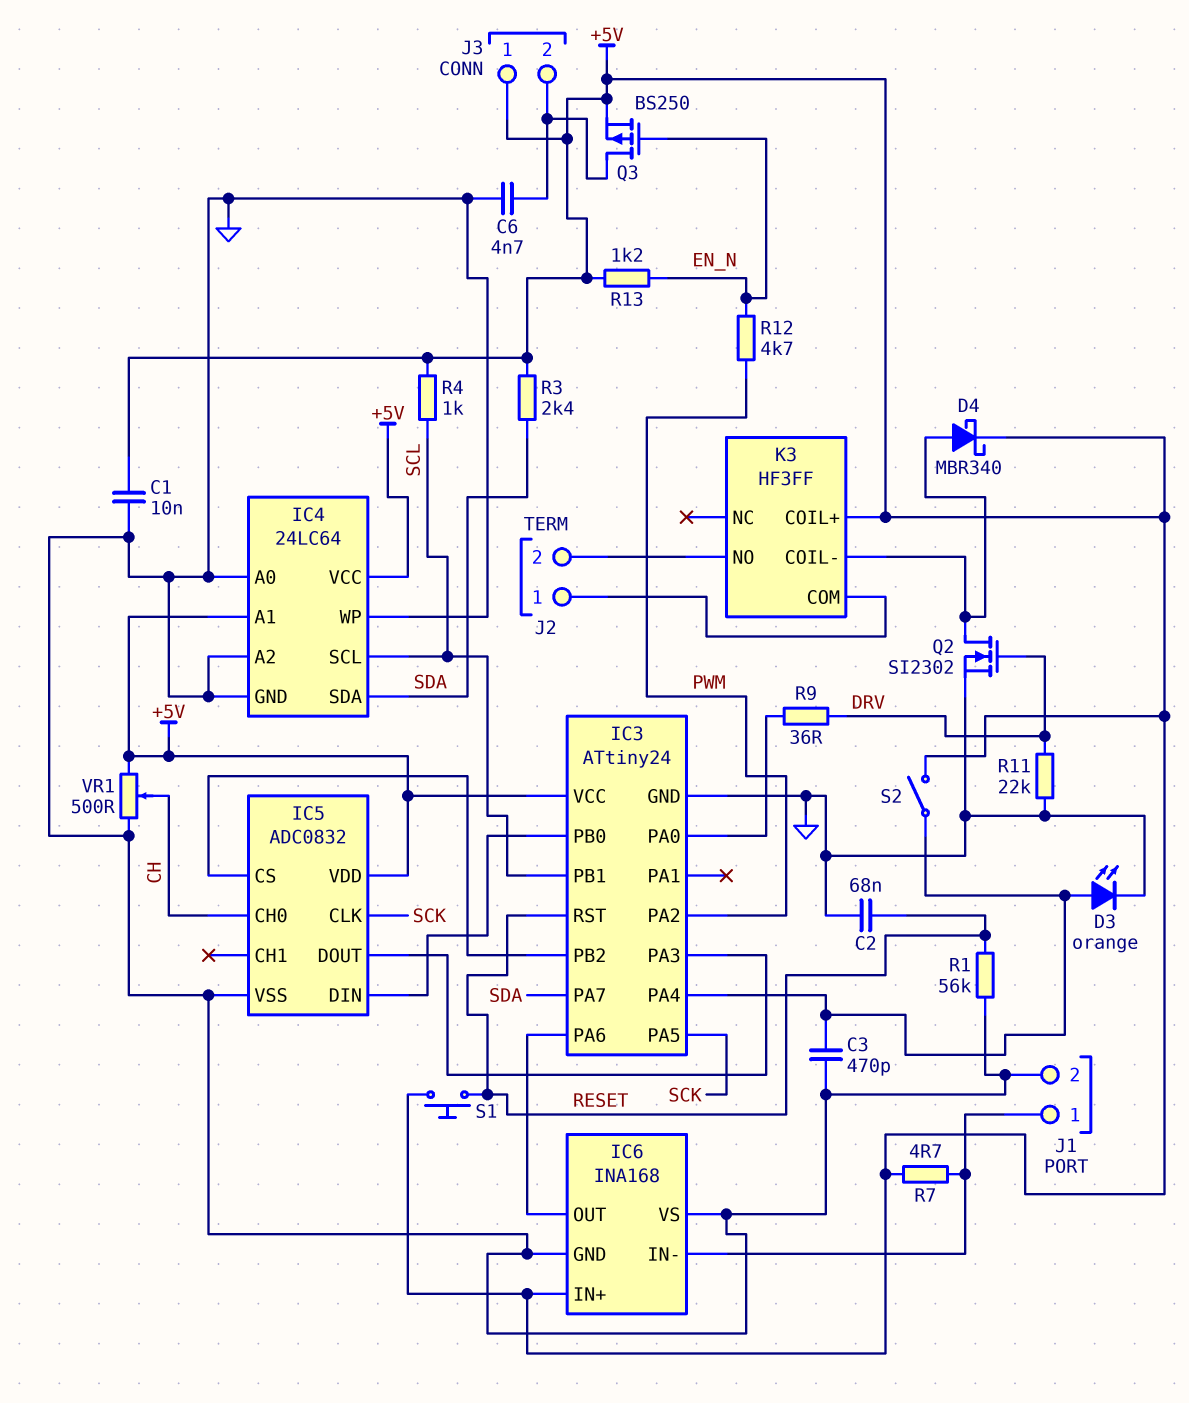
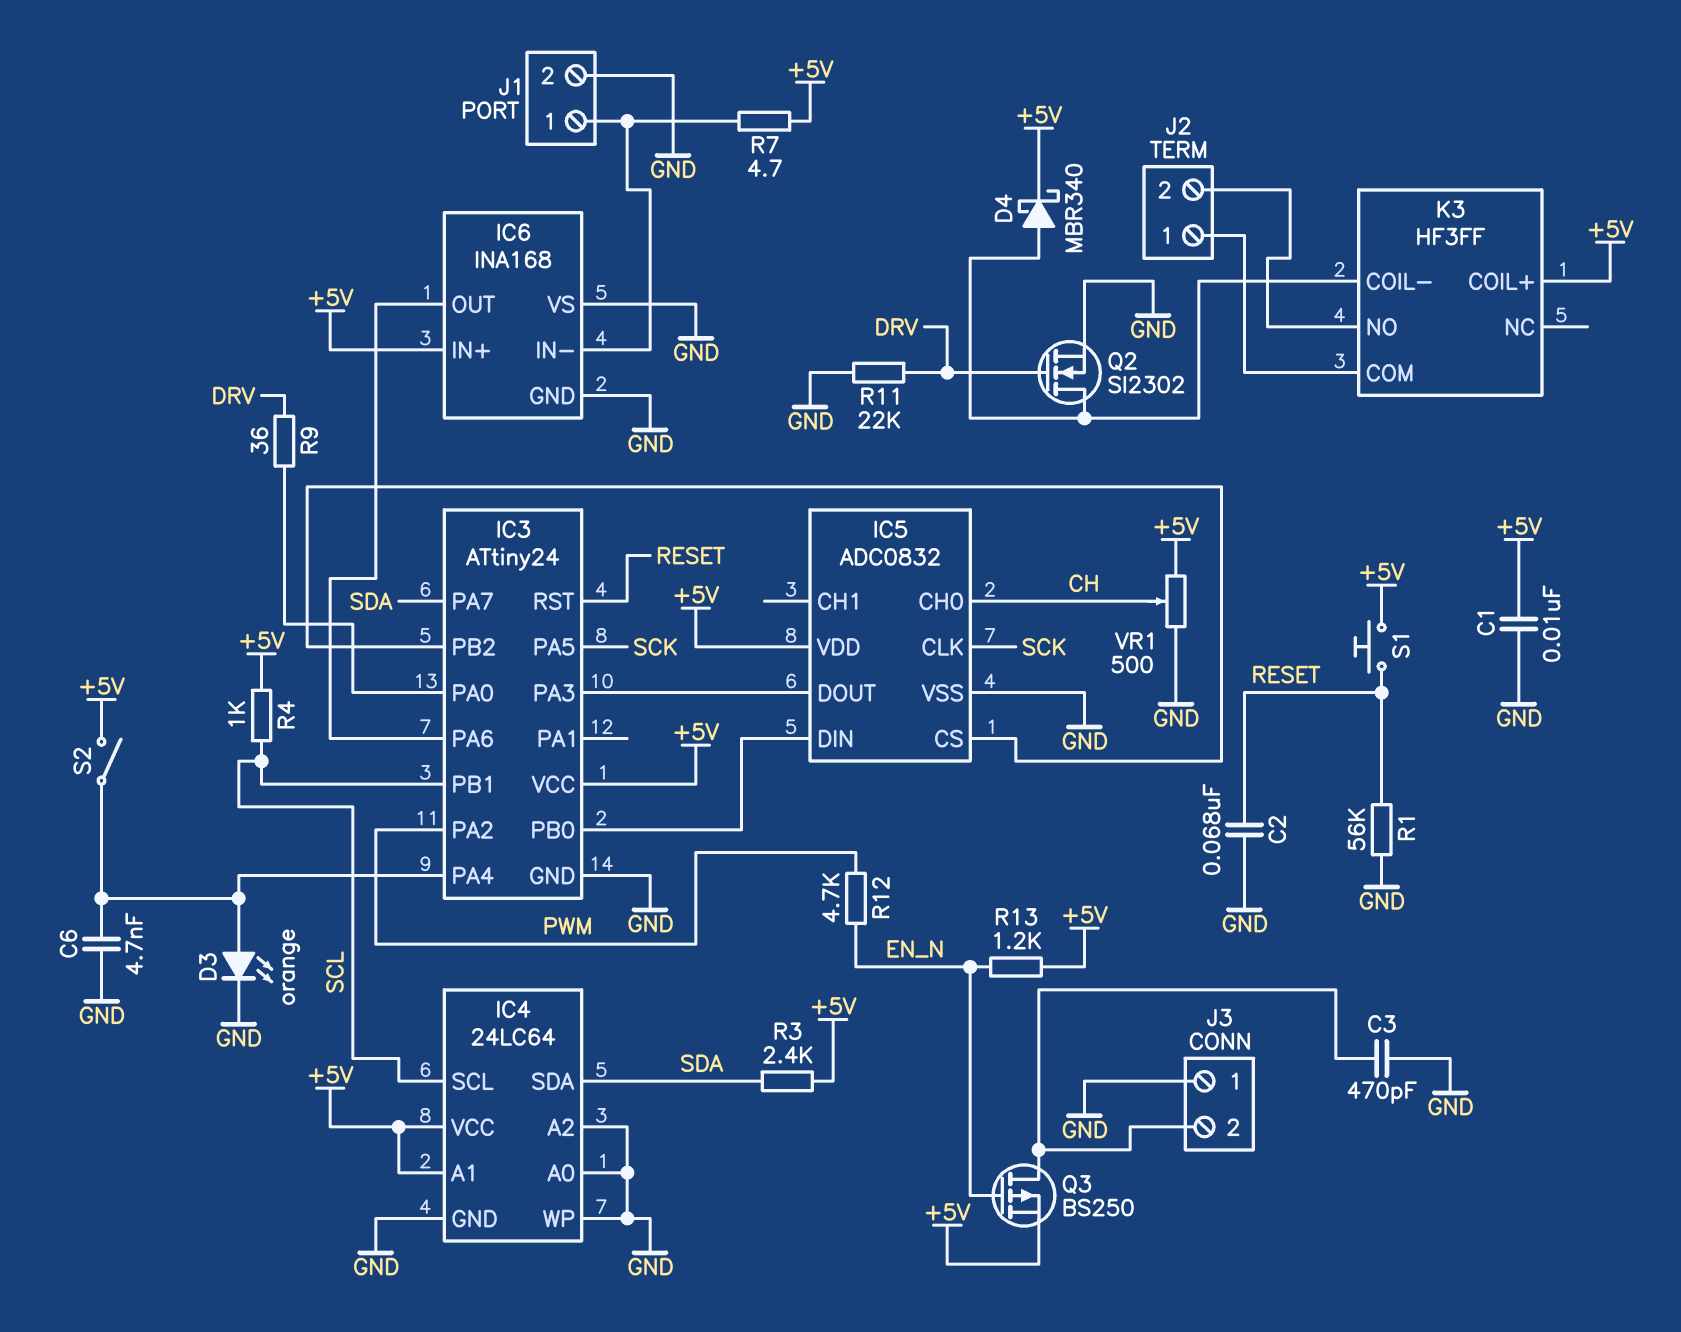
C3: 470pF (GND, IC3/PA4) -> 470pF (GND, J3/2)
C6: 4.7nF (GND, J3/2) -> 4.7nF (GND, IC3/PA4)
J3 pin 1: +5V -> GND

